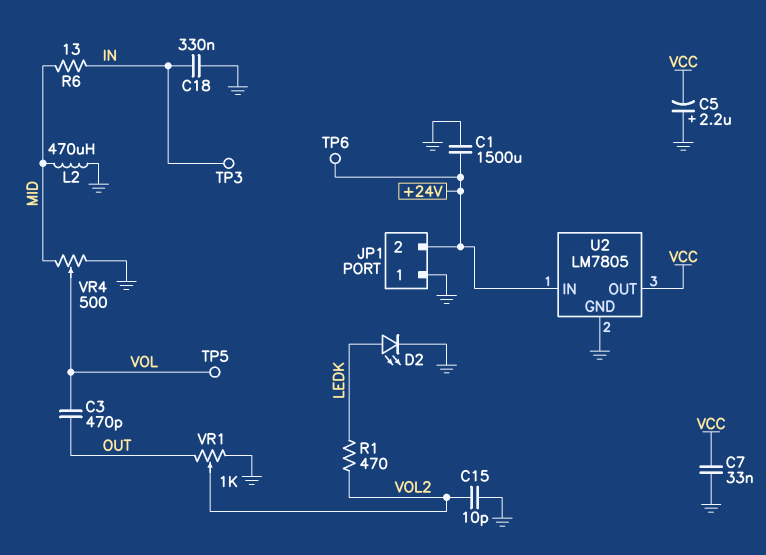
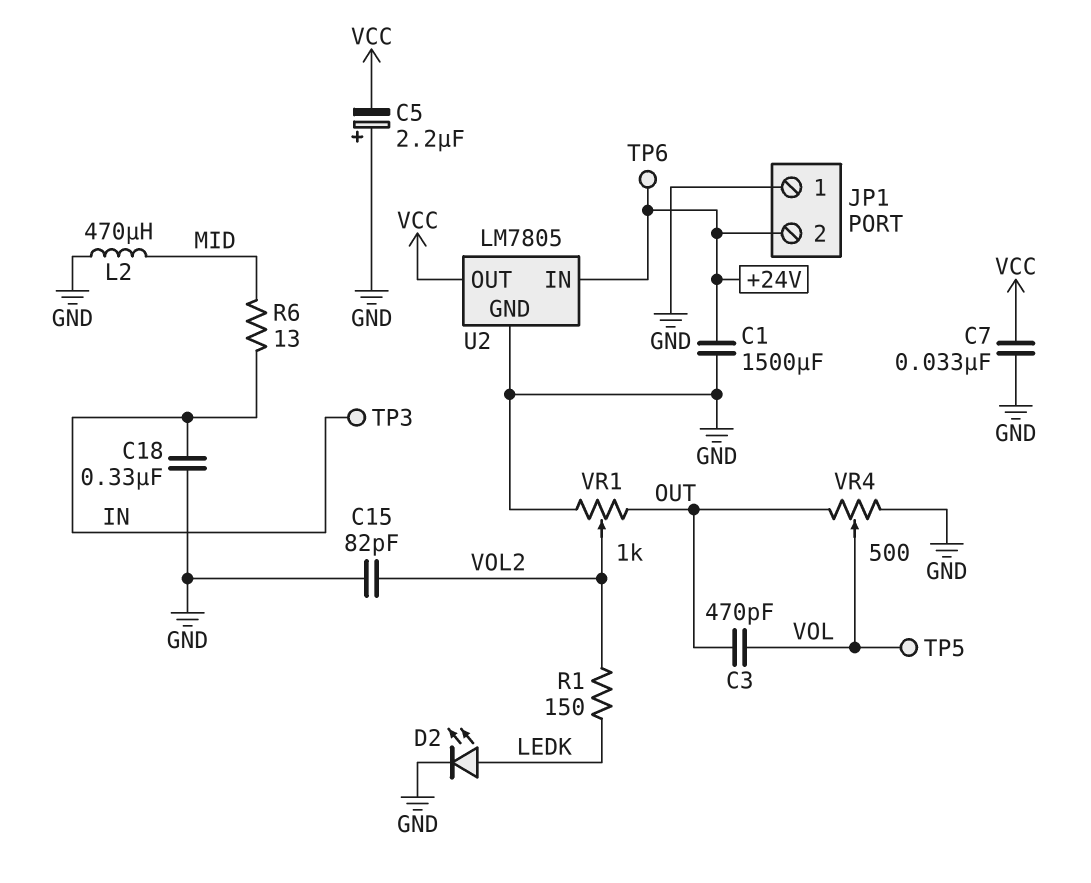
C15: 10pF (GND, VOL2) -> 82pF (GND, VOL2)
R1: 470 (LEDK, VOL2) -> 150 (LEDK, VOL2)
VR4: 500 (GND, MID, wiper VOL) -> 500 (GND, OUT, wiper VOL)

